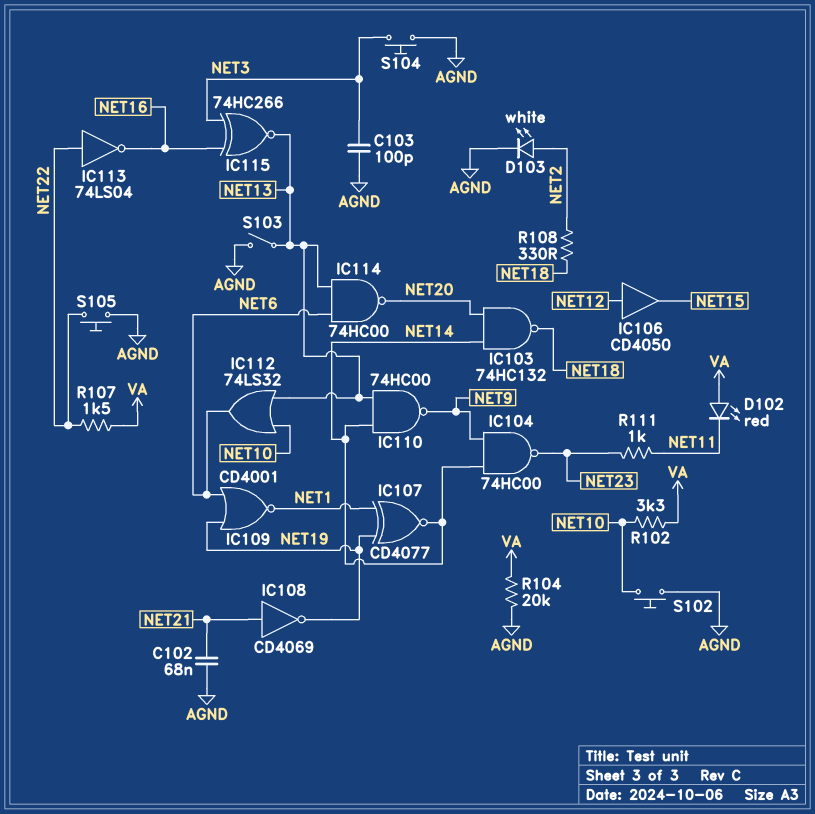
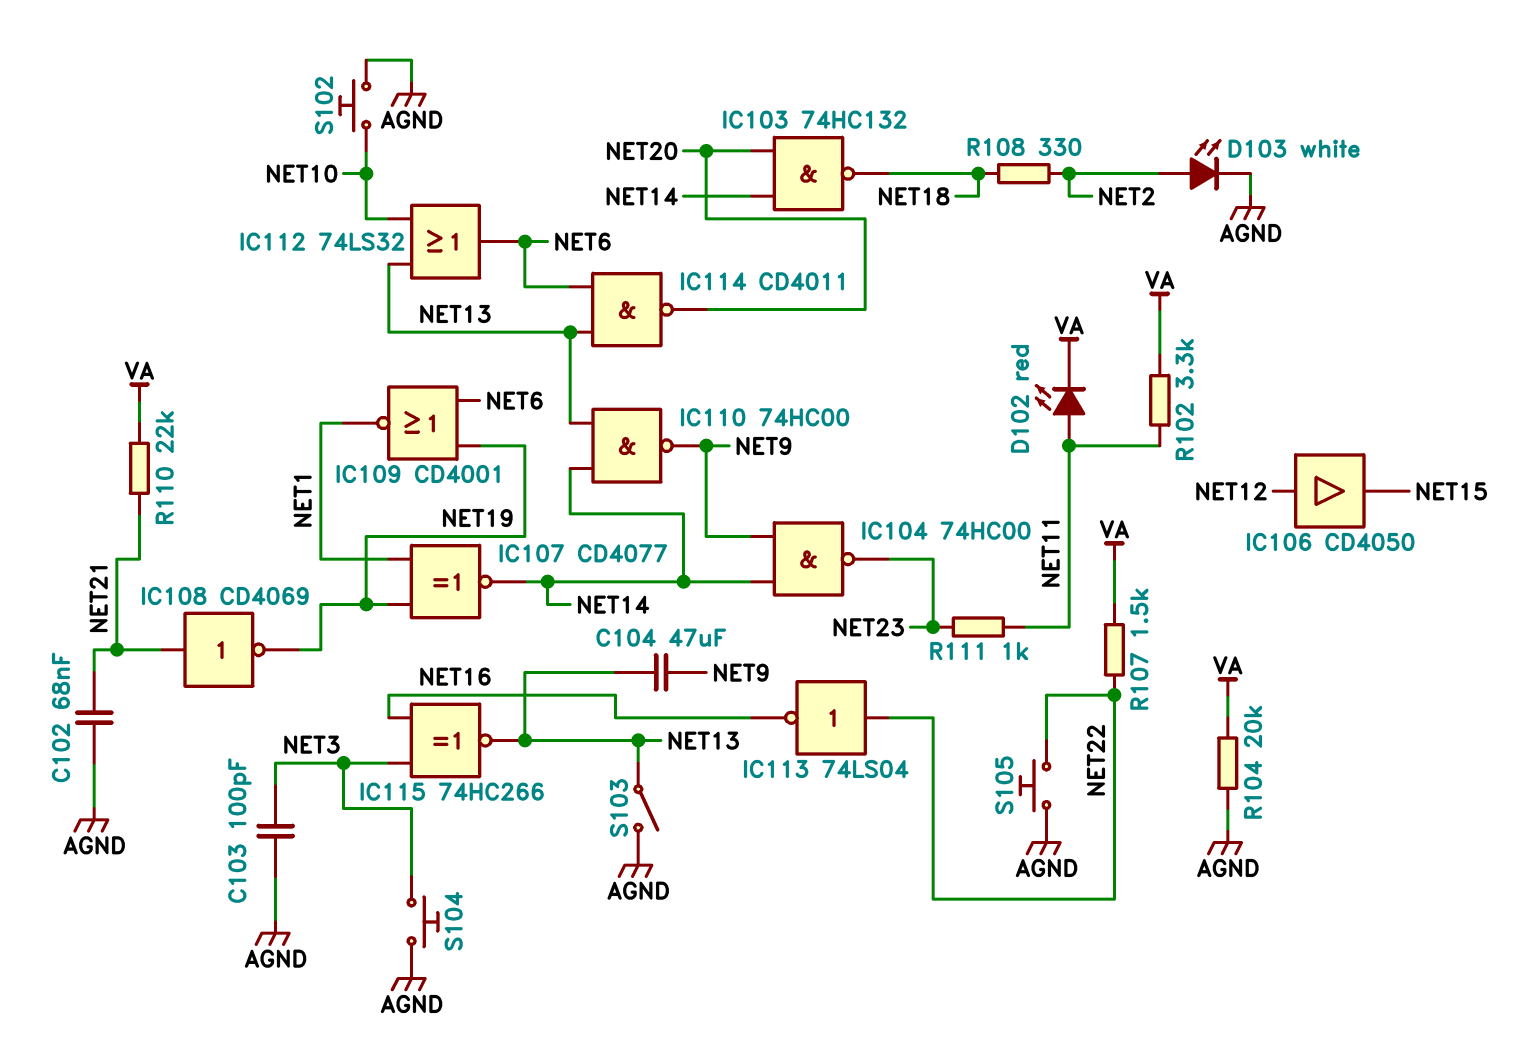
C104: none -> 47uF (NET9, NET13)
D102: LED red (A VA, K NET11) -> LED red (A NET11, K VA)
IC114: NAND 74HC00 (in NET6, in NET13, out NET20) -> NAND CD4011 (in NET6, in NET13, out NET20)
R102: 3.3k (NET10, VA) -> 3.3k (NET11, VA)
R110: none -> 22k (NET21, VA)

